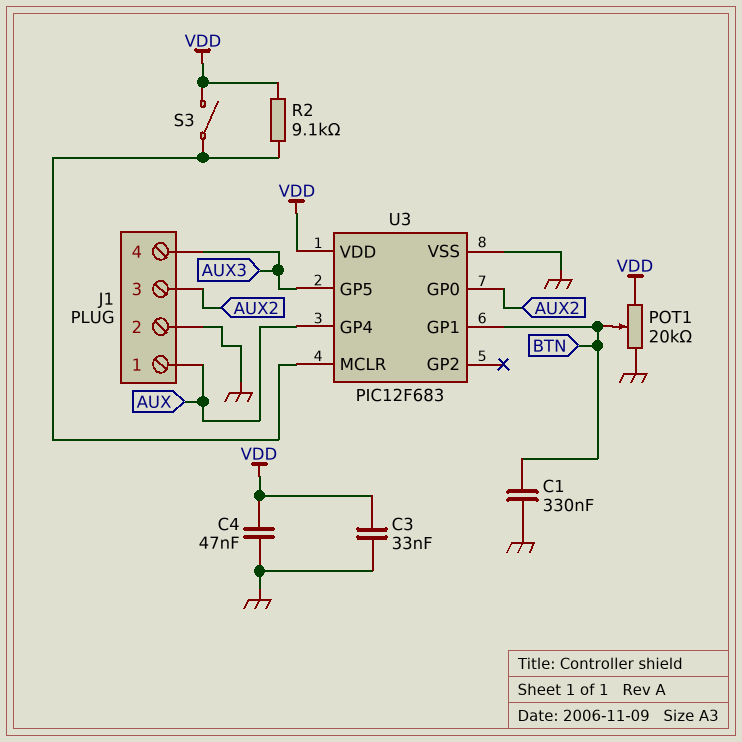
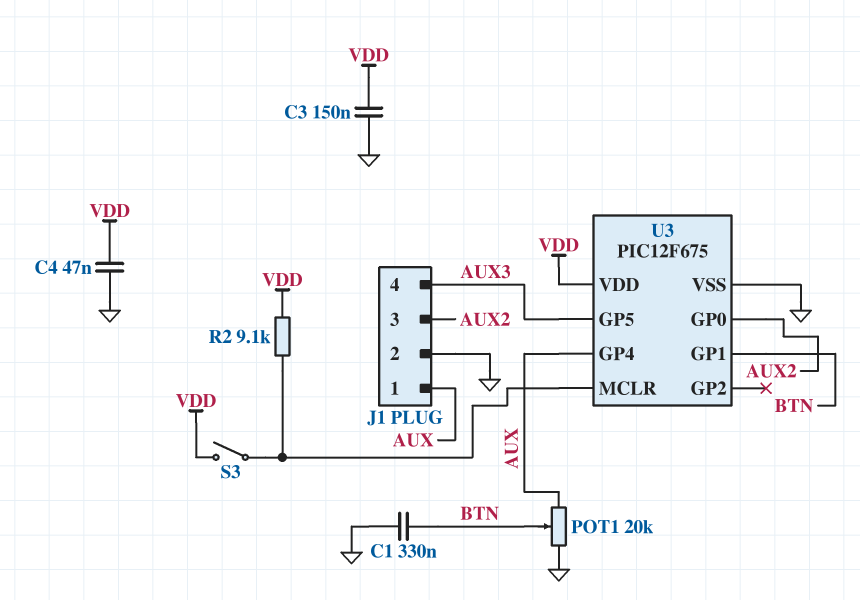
C3: 33nF (GND, VDD) -> 150nF (GND, VDD)
POT1: 20k (GND, VDD, wiper BTN) -> 20k (AUX, GND, wiper BTN)
U3: PIC12F683 -> PIC12F675

